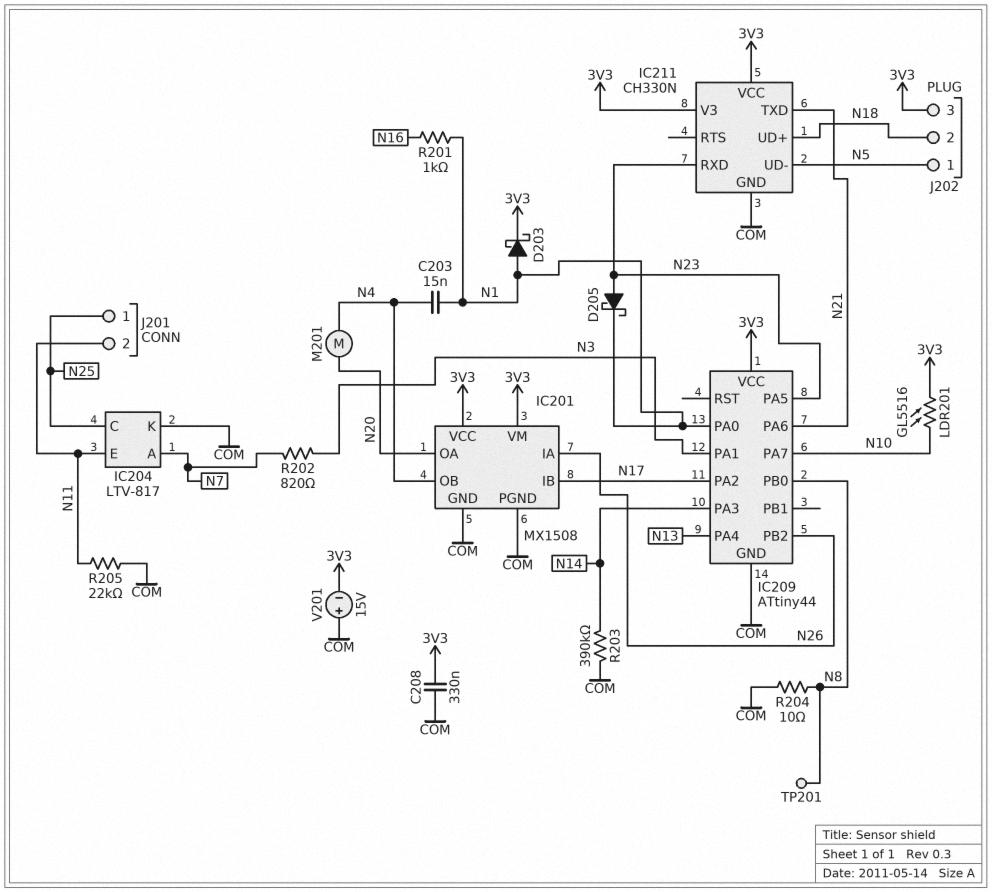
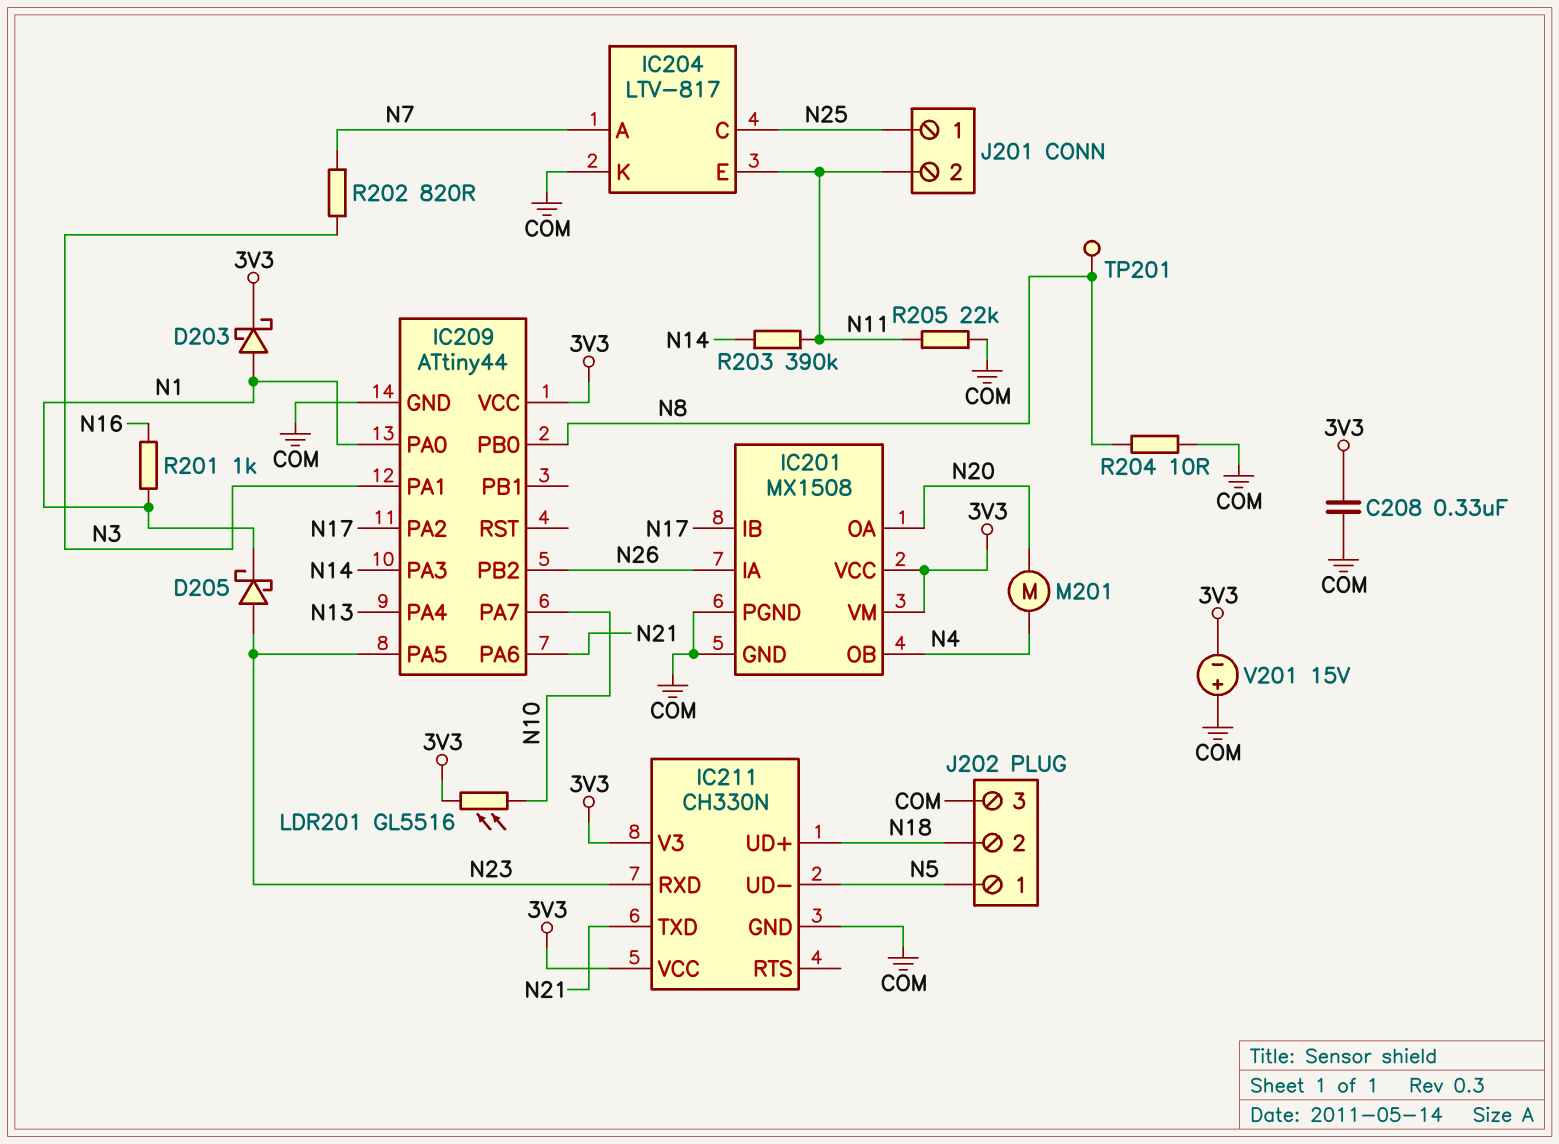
C203: 15nF (N1, N4) -> none
J202 pin 3: 3V3 -> COM
R203: 390k (COM, N14) -> 390k (N11, N14)

